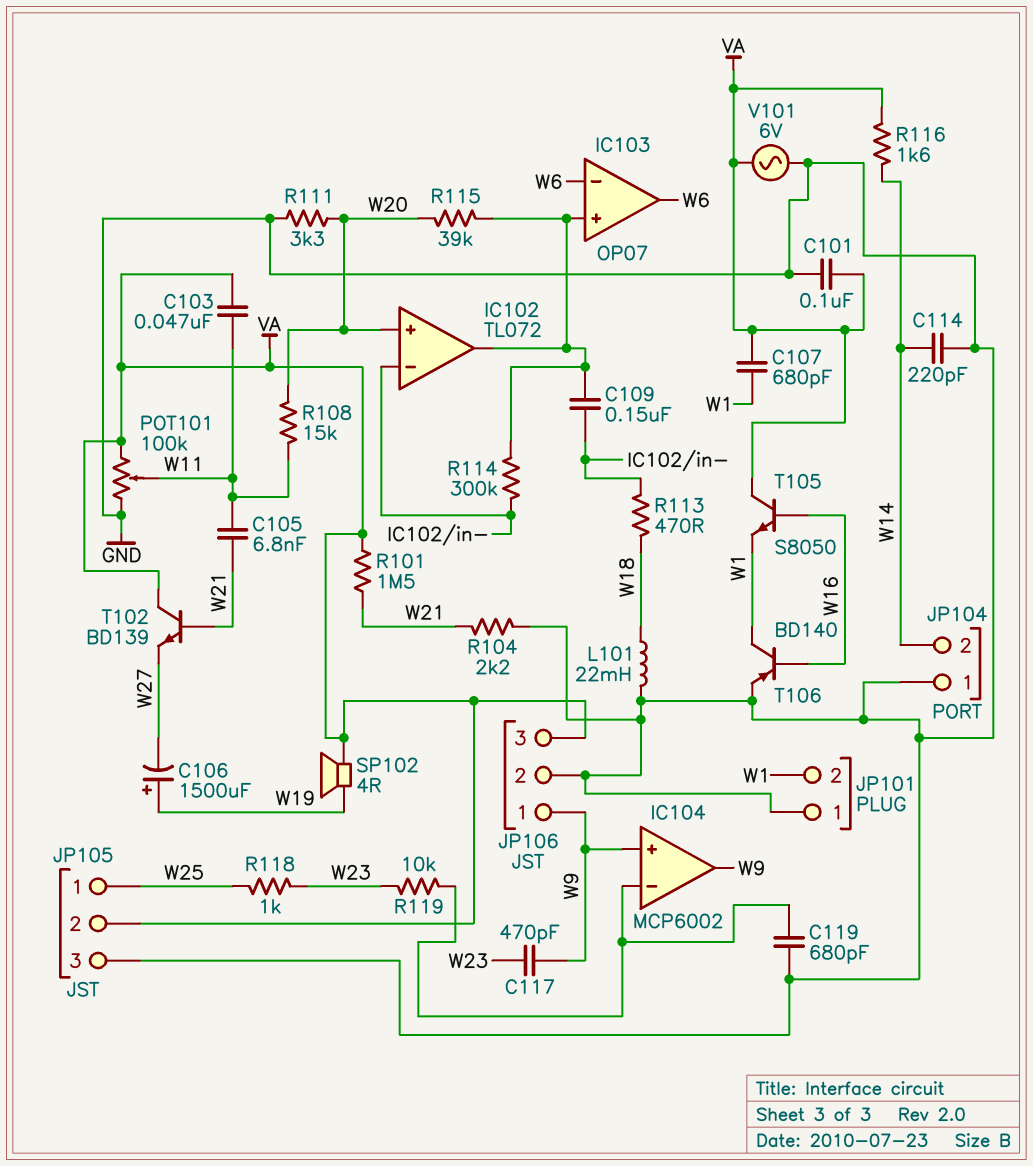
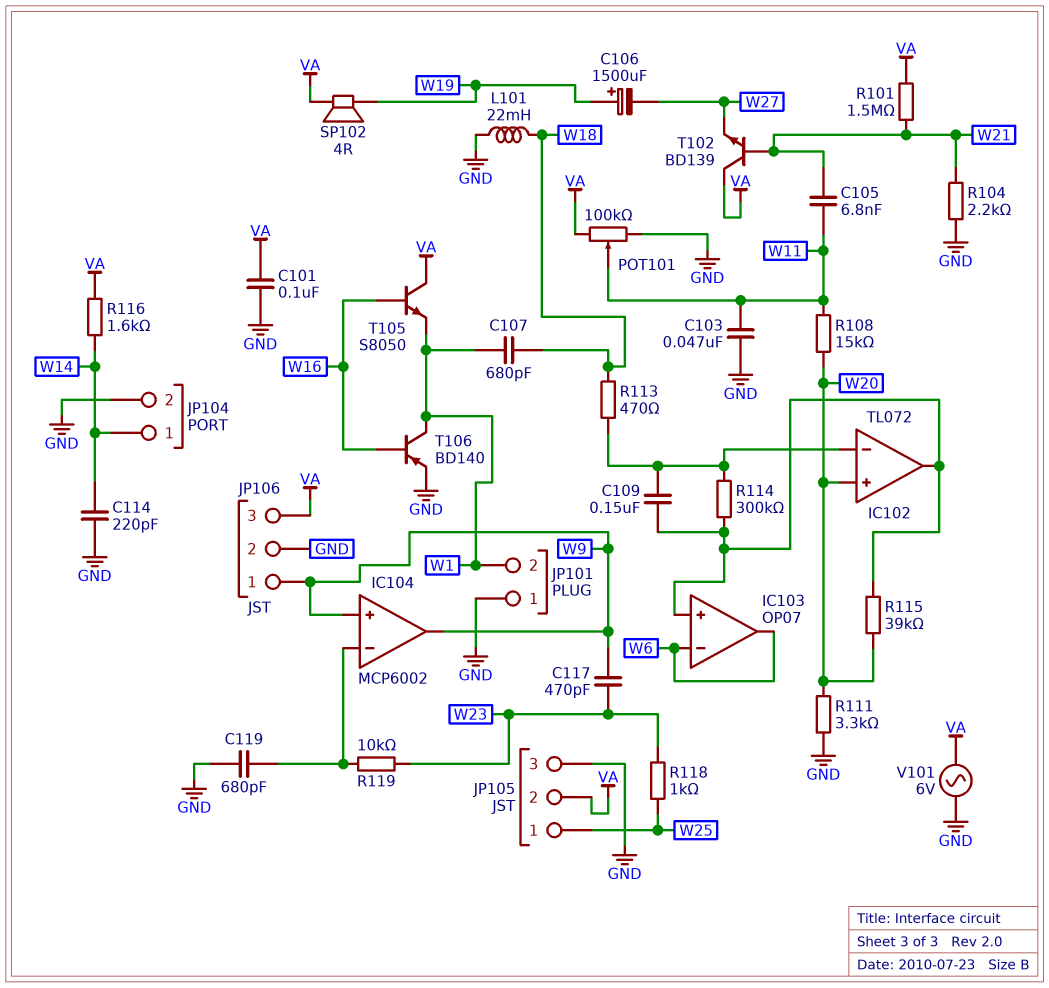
C103: 47nF (VA, W11) -> 47nF (GND, W11)
C107: 680pF (VA, W1) -> 680pF (W1, W18)
JP104 pin 1: GND -> W14
JP104 pin 2: W14 -> GND

